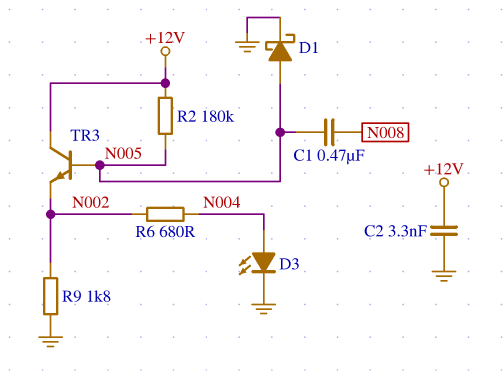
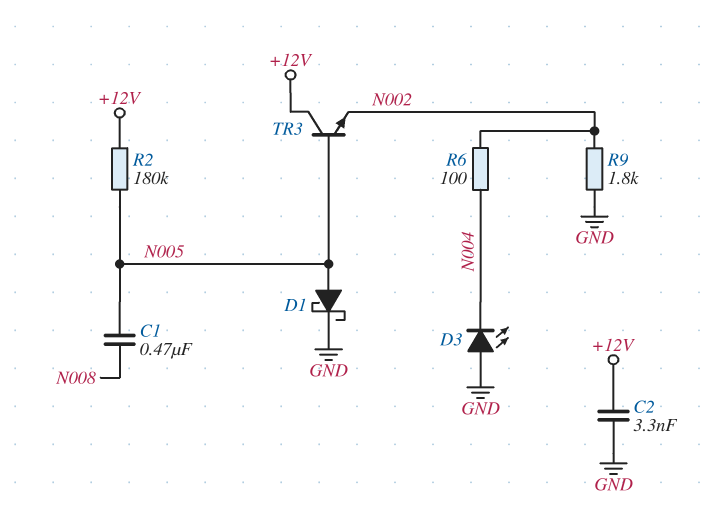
D3: LED (A N004, K GND) -> LED (A GND, K N004)
R6: 680 (N002, N004) -> 100 (N002, N004)

